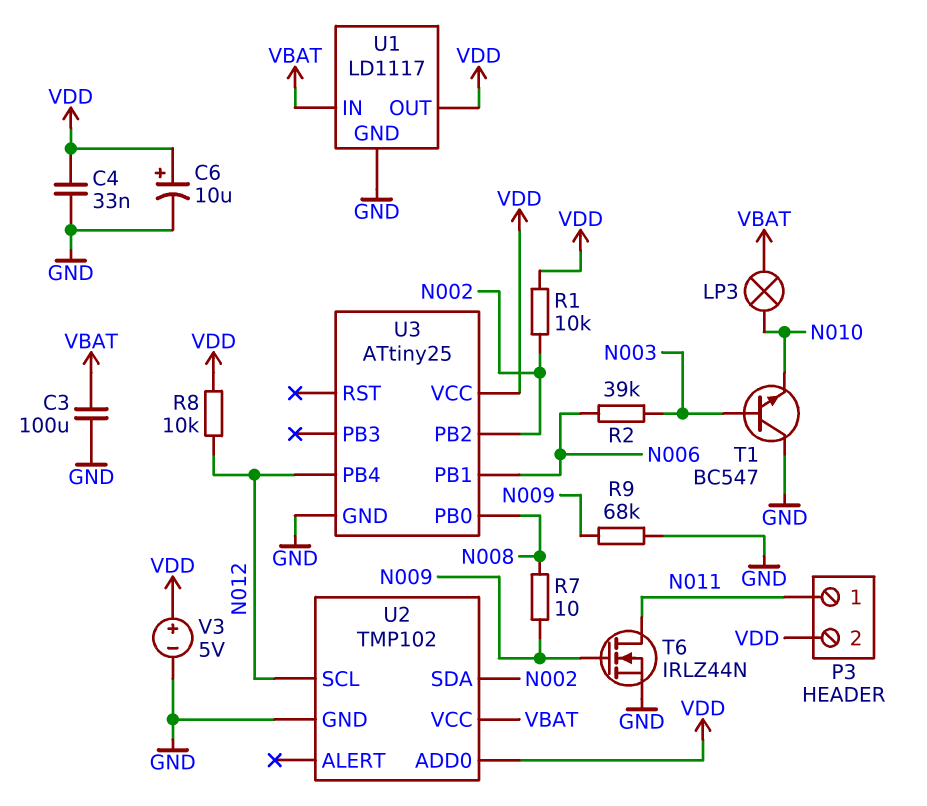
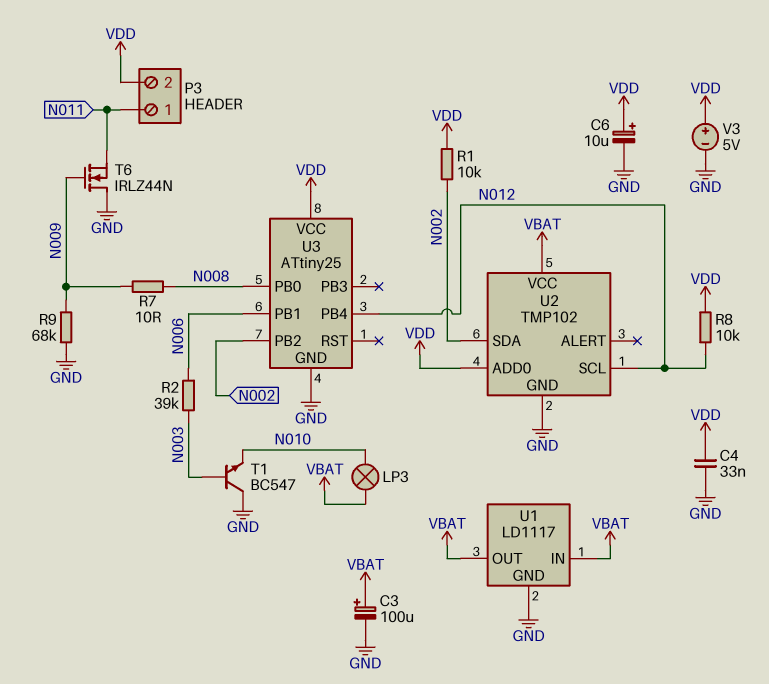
C3: 100uF (GND, VBAT) -> 100uF (plus VBAT, minus GND)
T6: NMOS IRLZ44N (G N009, D N011, S GND) -> NMOS IRLZ44N (G N009, D GND, S N011)
U1 pin OUT: VDD -> VBAT

